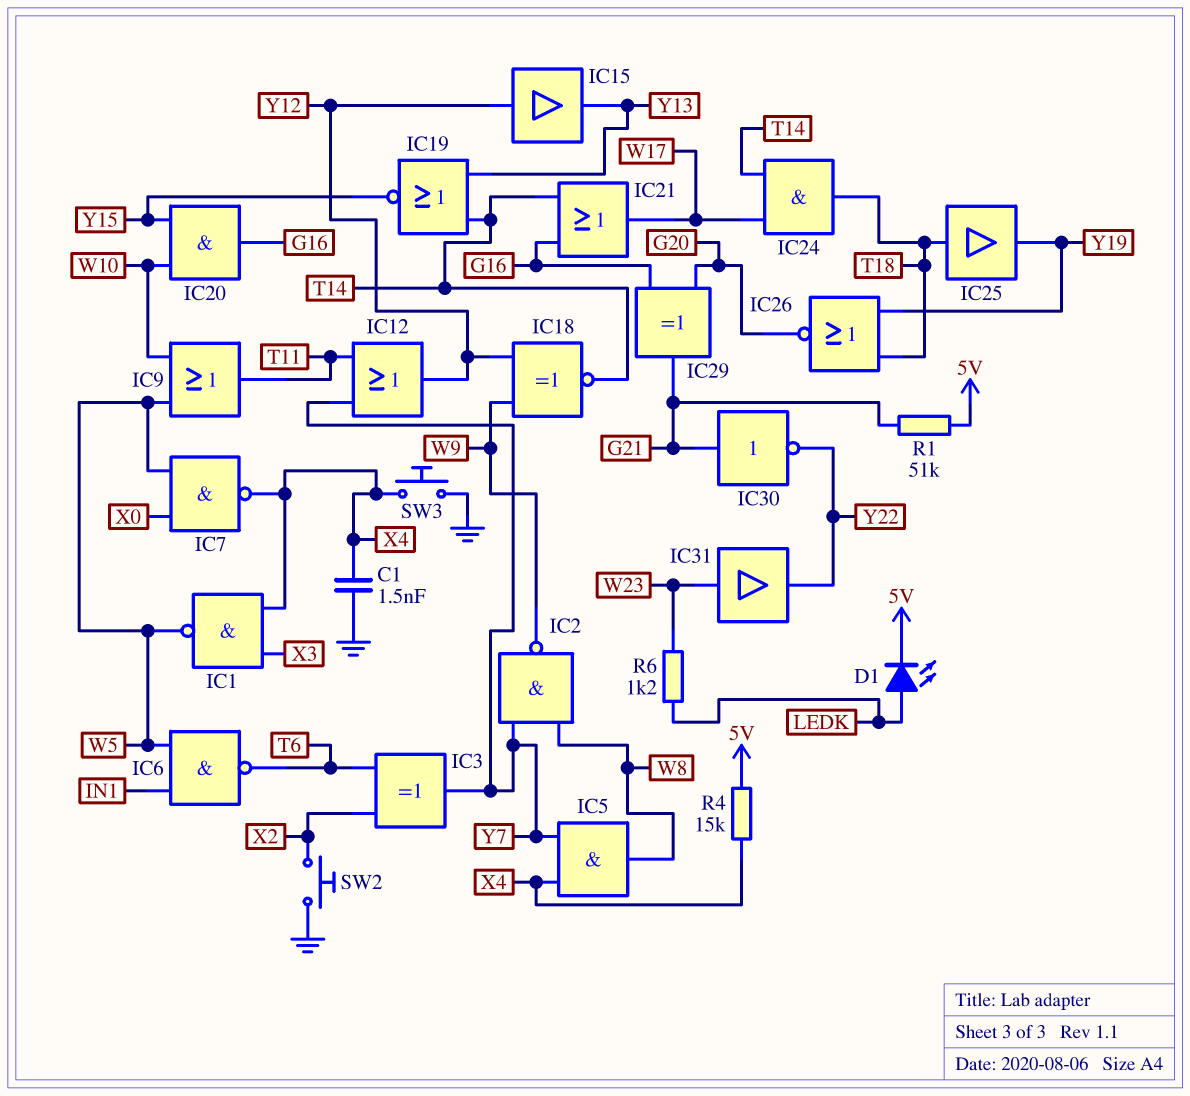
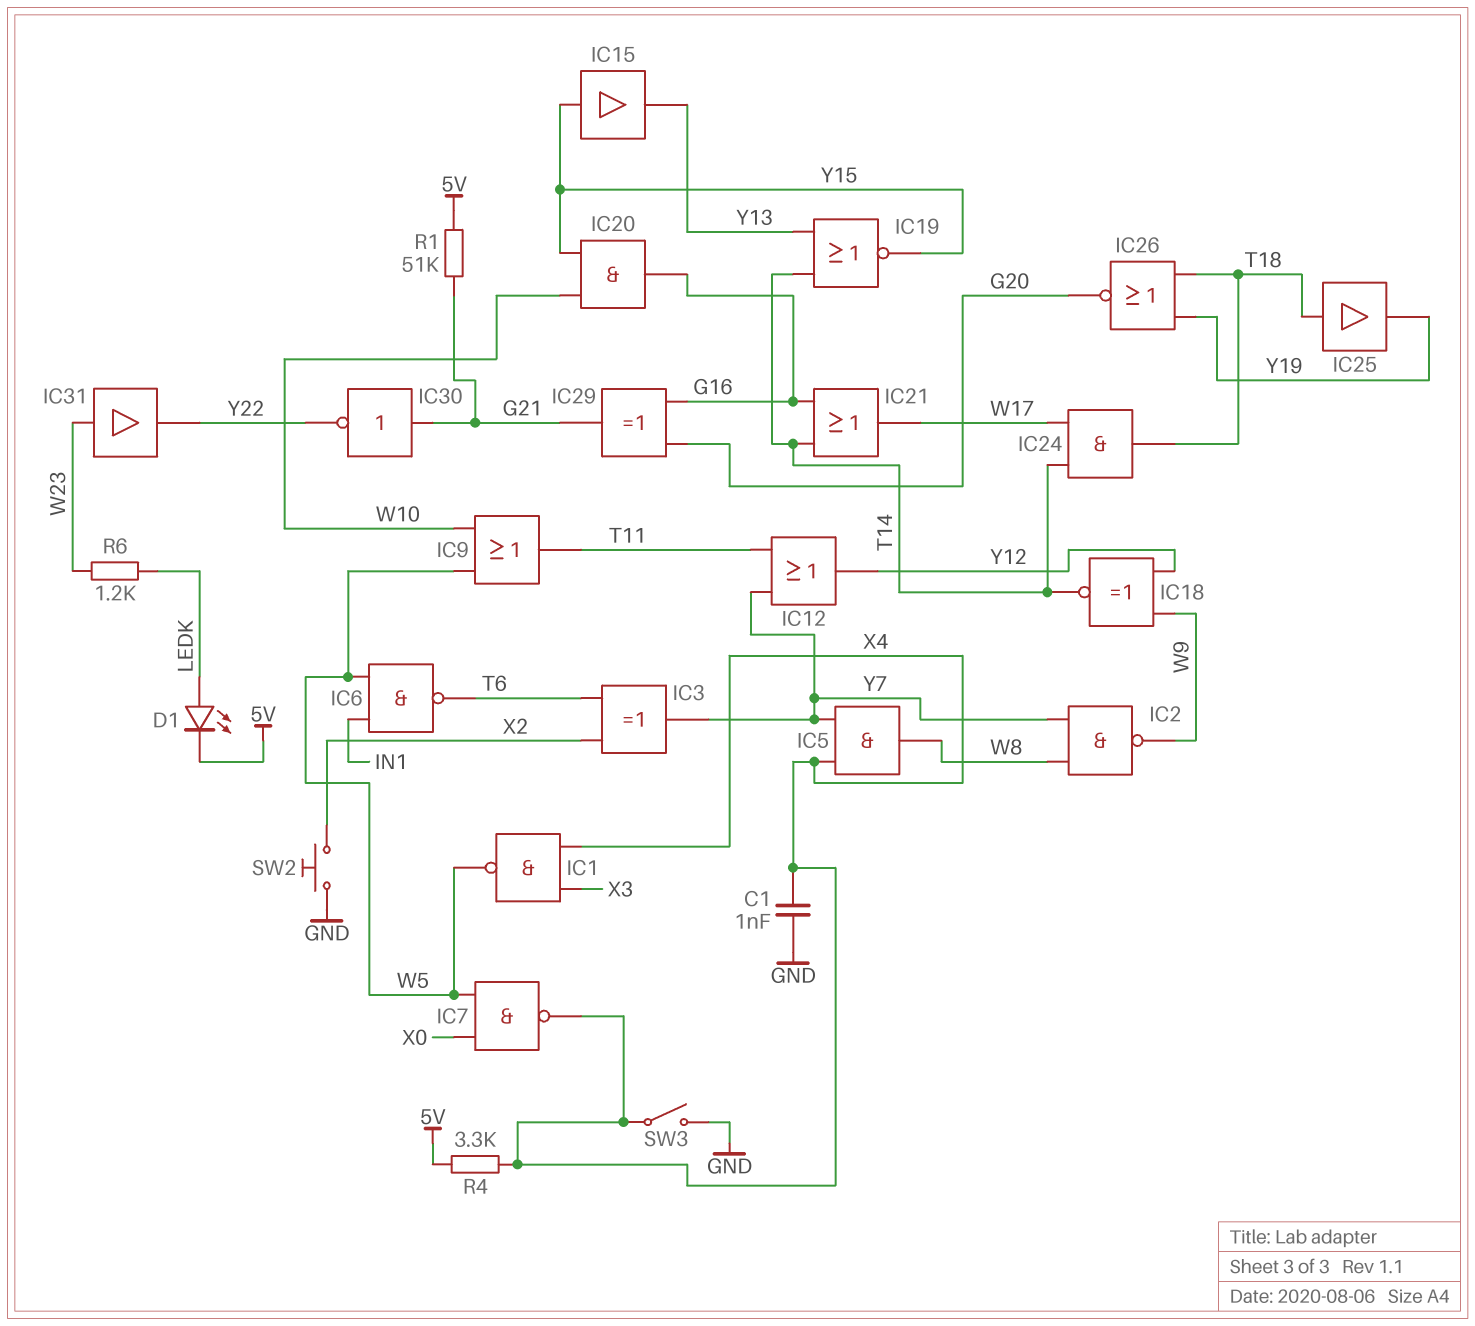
C1: 1.5nF (GND, X4) -> 1nF (GND, X4)
IC15: buffer (in Y12, out Y13) -> buffer (in Y15, out Y13)
R4: 15k (5V, X4) -> 3.3k (5V, X4)
SW3: button (GND, X4) -> switch (GND, X4)

